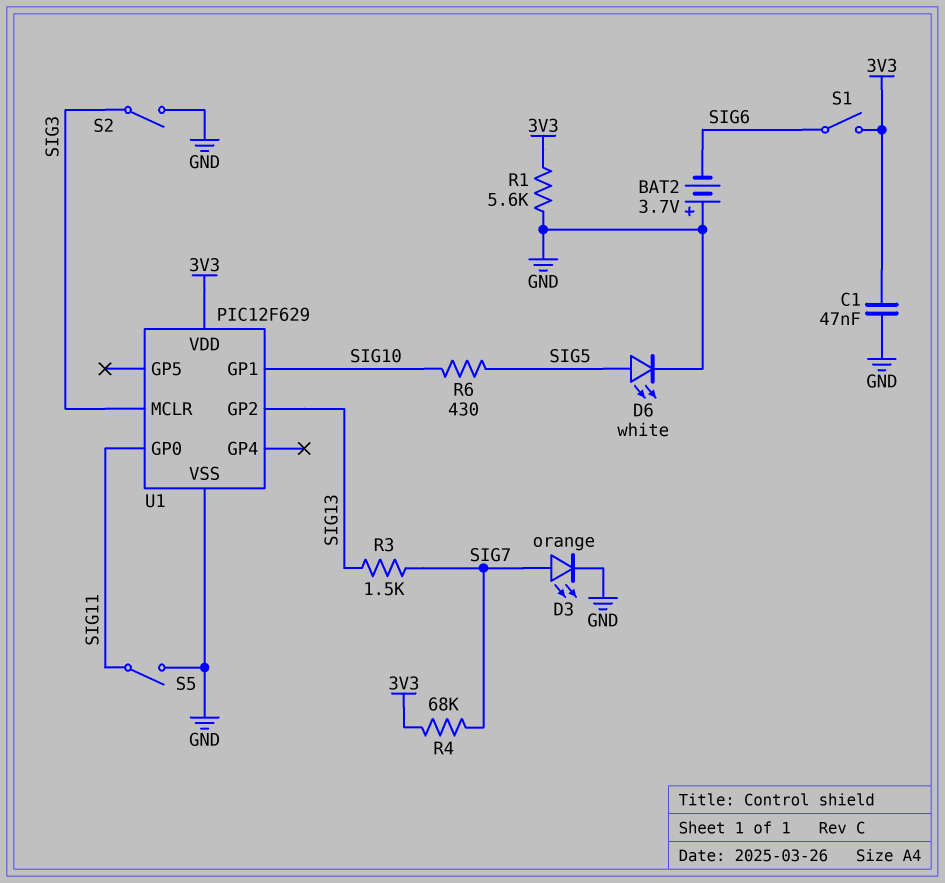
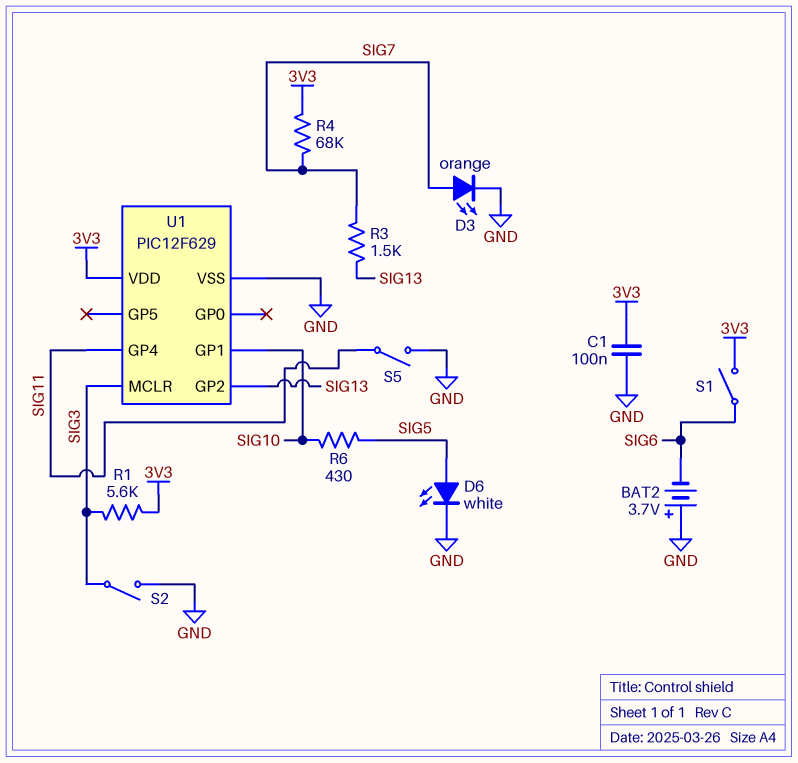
C1: 47nF (3V3, GND) -> 100nF (3V3, GND)
R1: 5.6k (3V3, GND) -> 5.6k (3V3, SIG3)
U1 pin GP0: SIG11 -> none
U1 pin GP4: none -> SIG11

